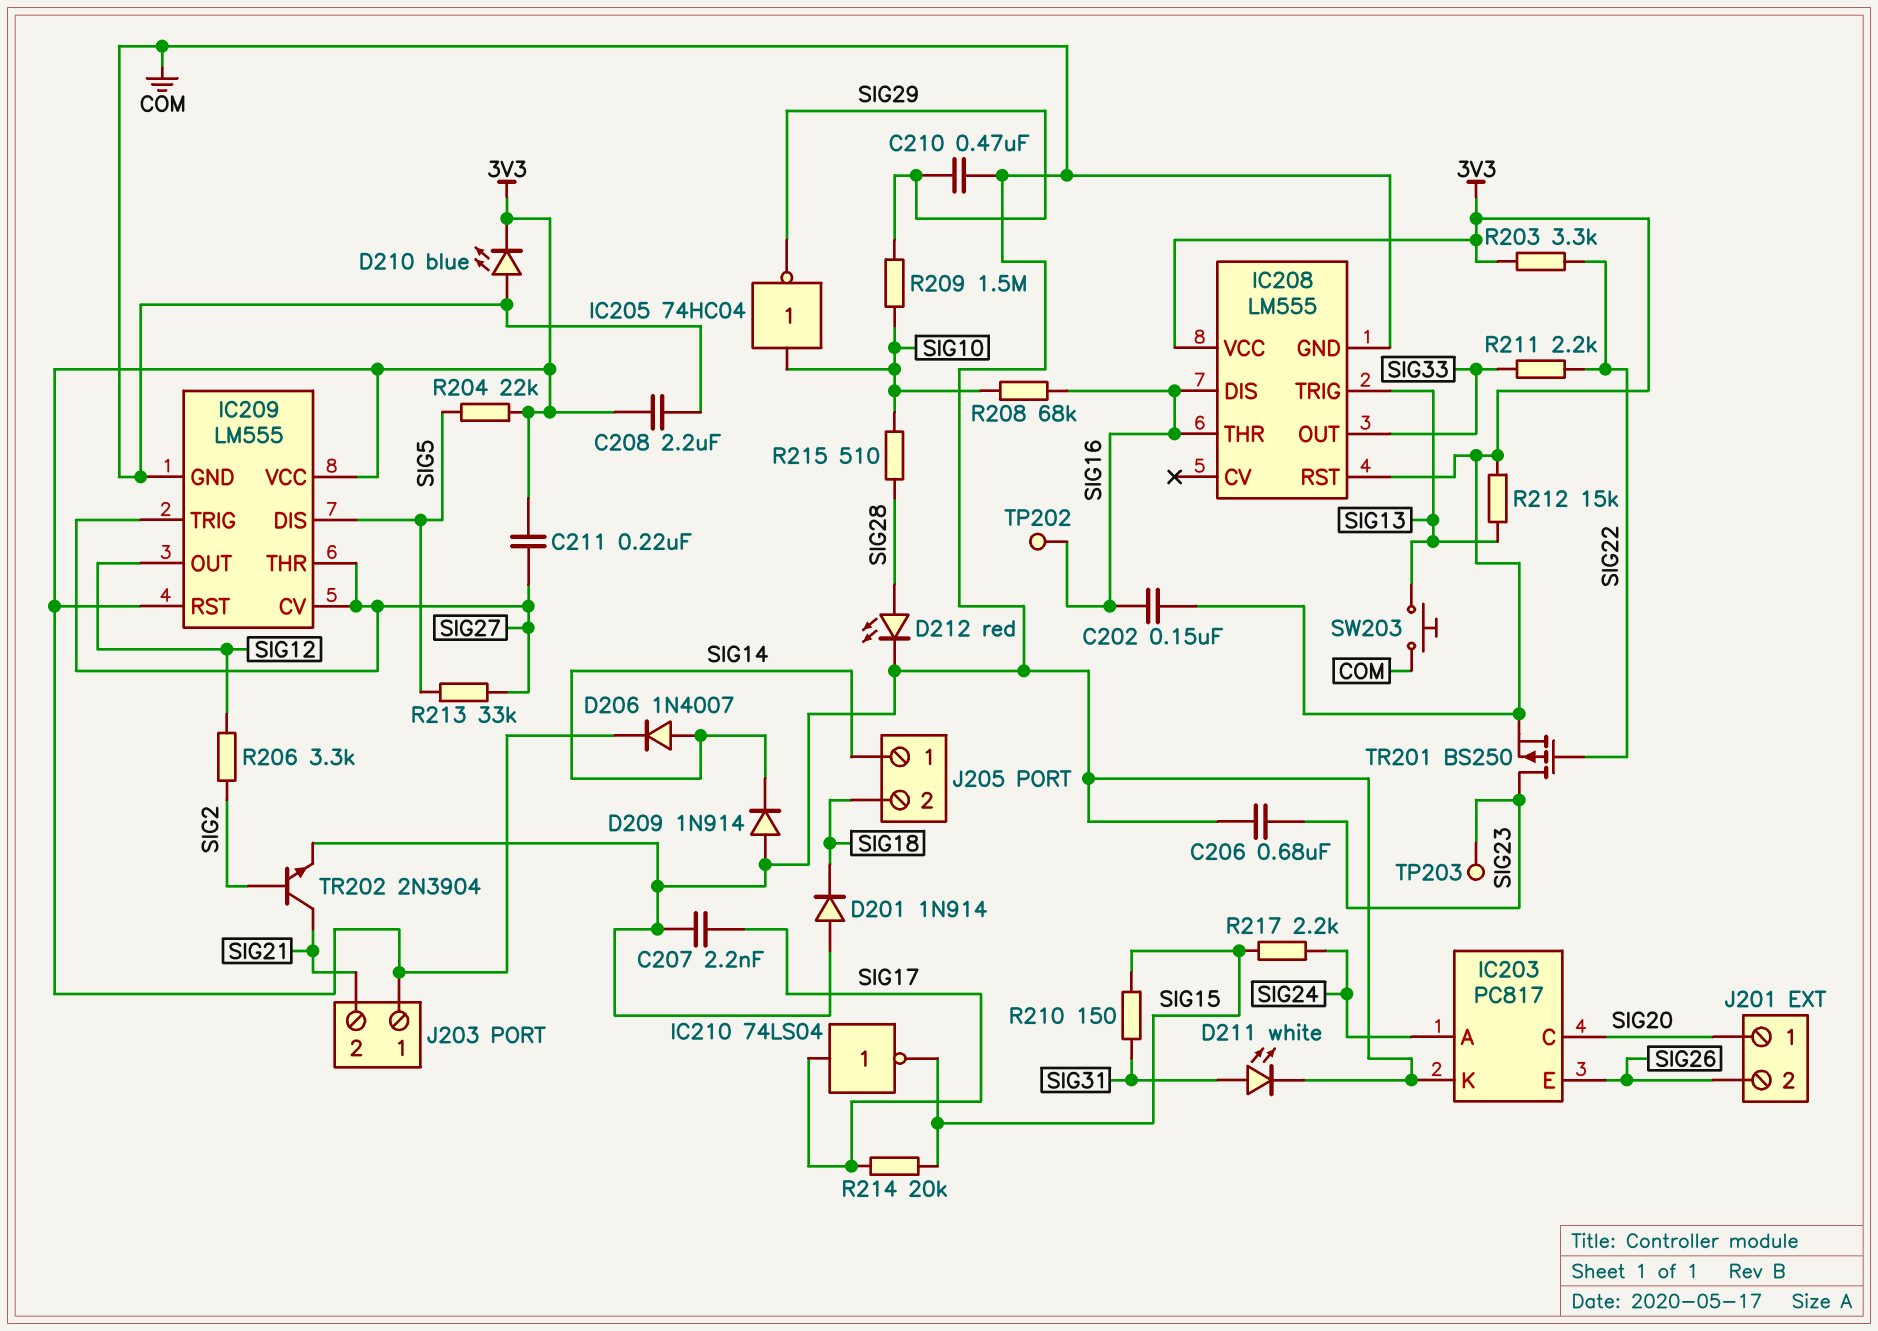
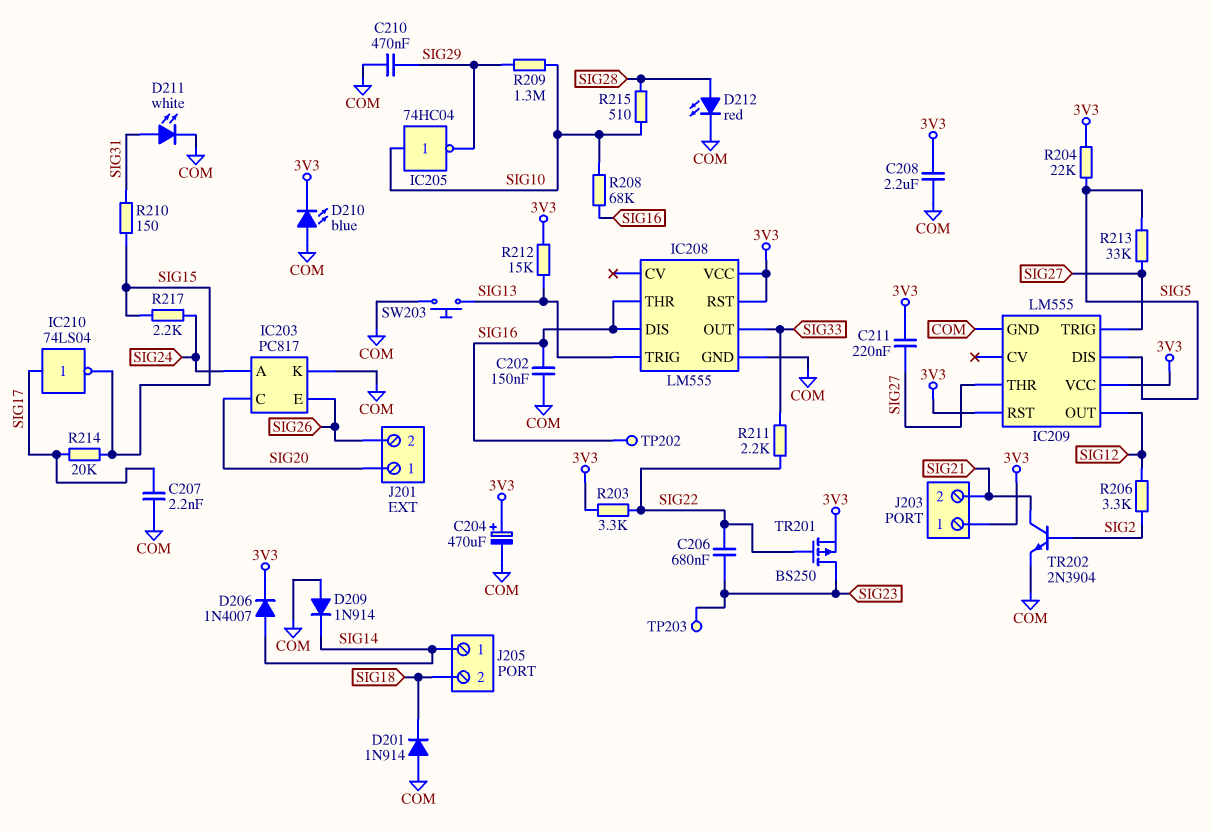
C202: 150nF (3V3, SIG16) -> 150nF (COM, SIG16)
C204: none -> 470uF (plus 3V3, minus COM)
C206: 680nF (COM, SIG23) -> 680nF (SIG22, SIG23)
IC209 pin CV: SIG27 -> none
R209: 1.5M (SIG10, SIG29) -> 1.3M (SIG10, SIG29)

